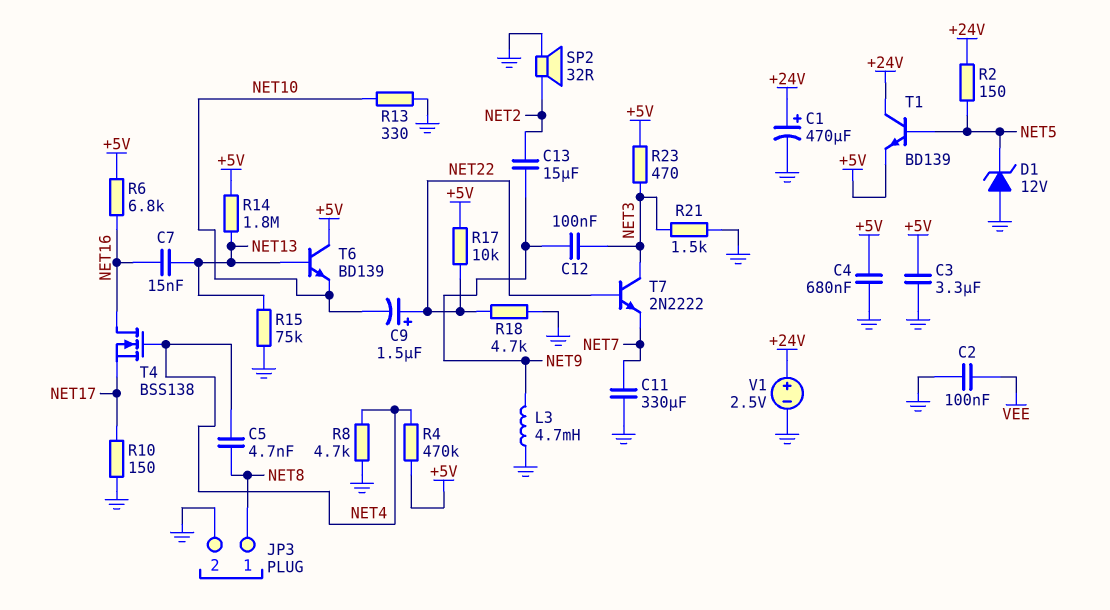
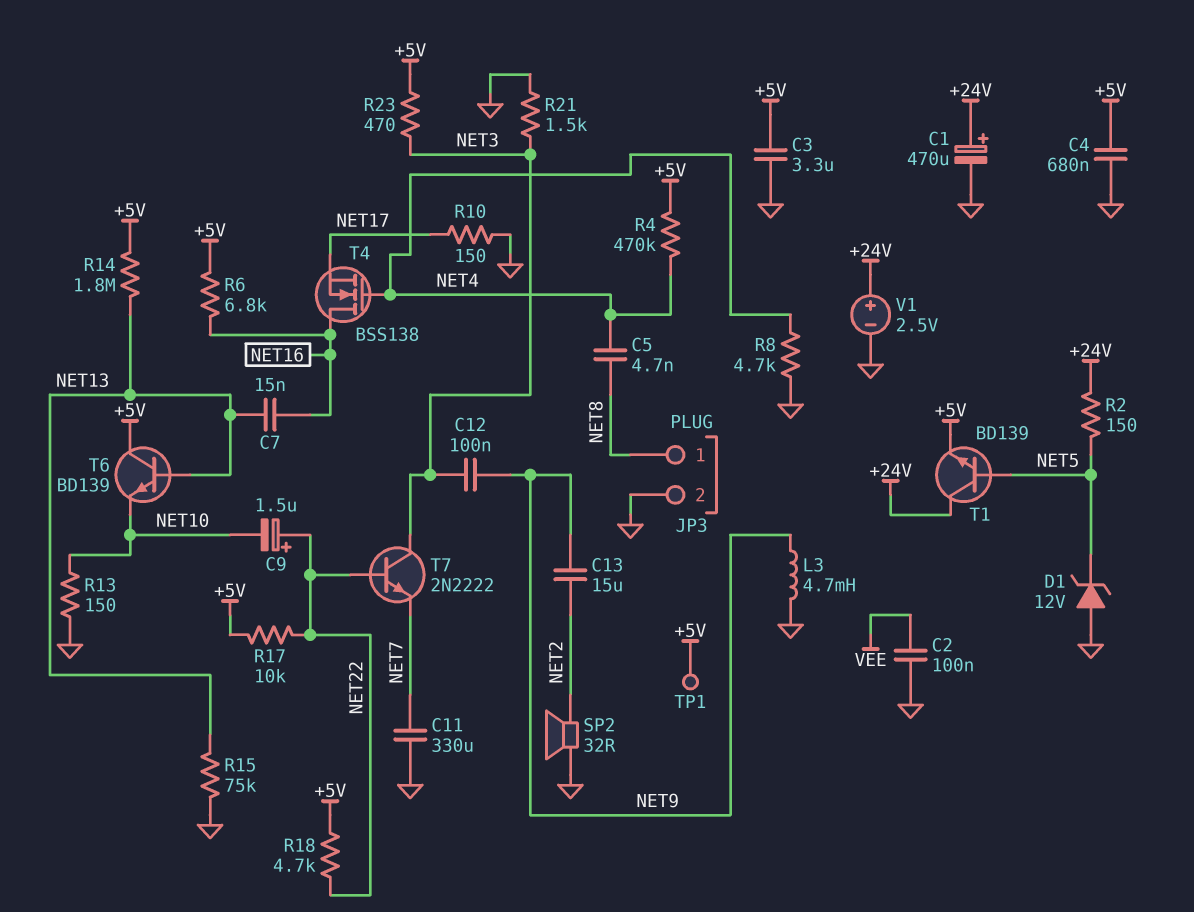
R13: 330 (GND, NET10) -> 150 (GND, NET10)
R18: 4.7k (GND, NET22) -> 4.7k (+5V, NET22)
TP1: none -> test point (+5V)

